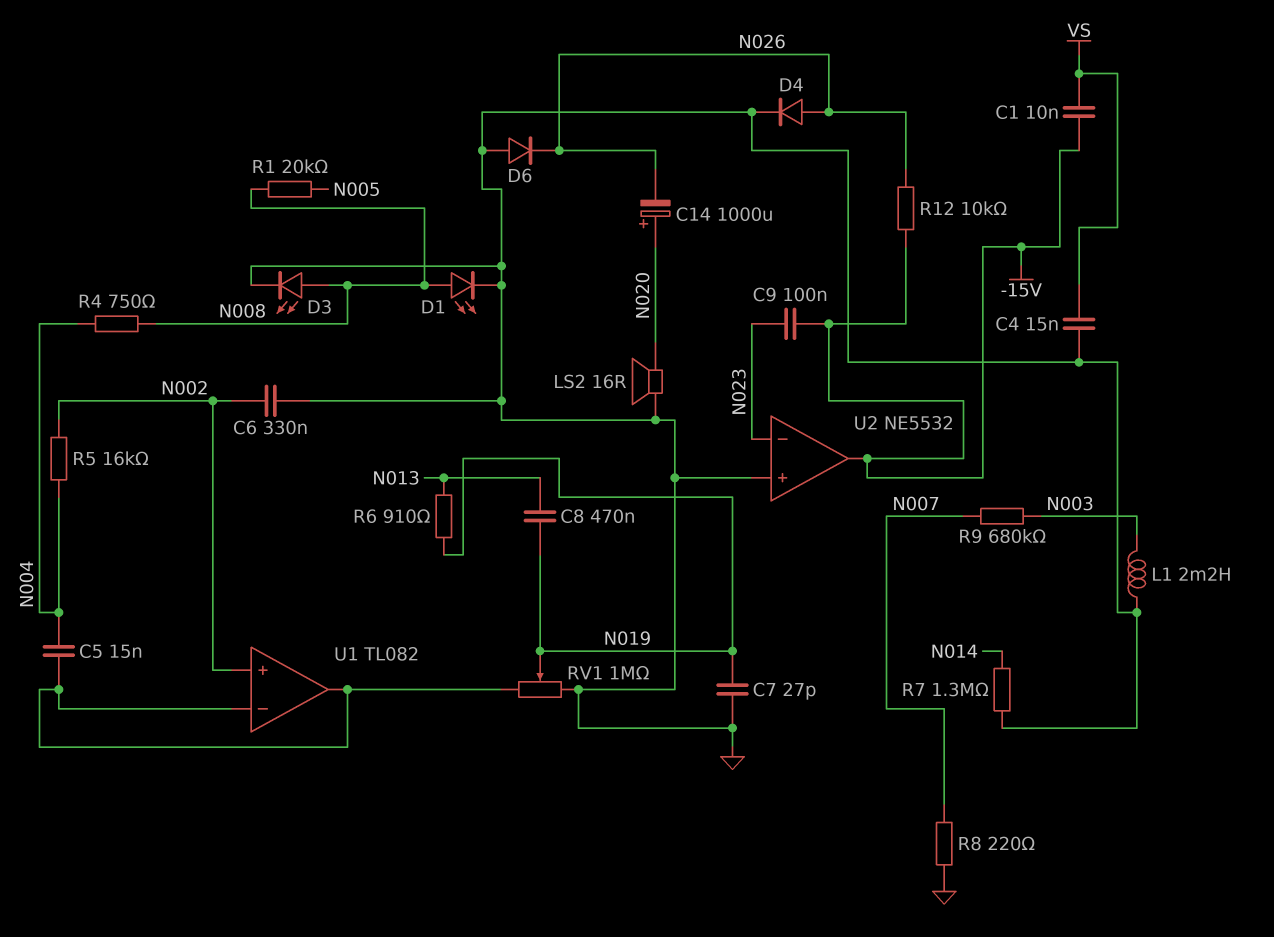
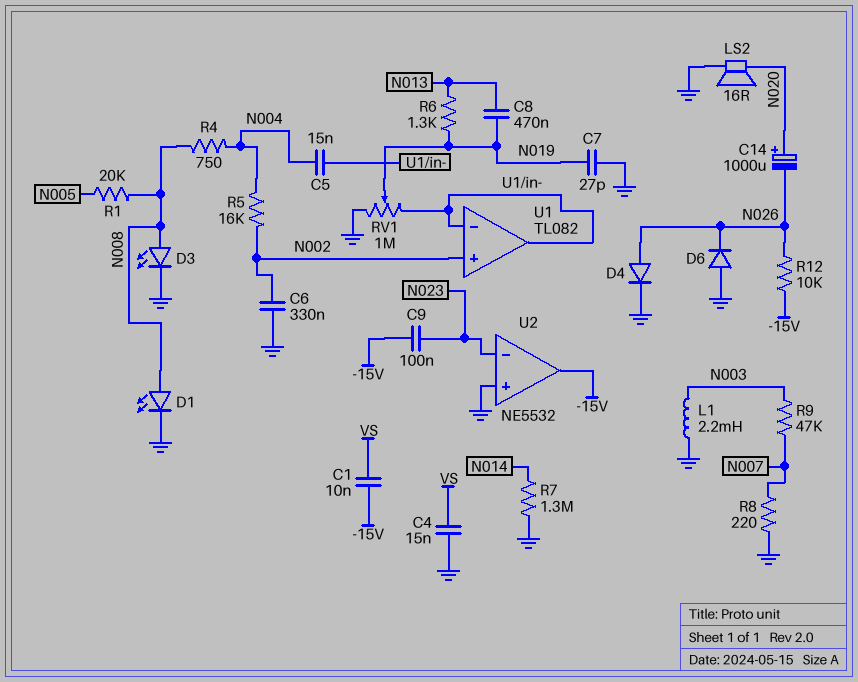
R6: 910 (N013, N019) -> 1.3k (N013, N019)
R9: 680k (N003, N007) -> 47k (N003, N007)

